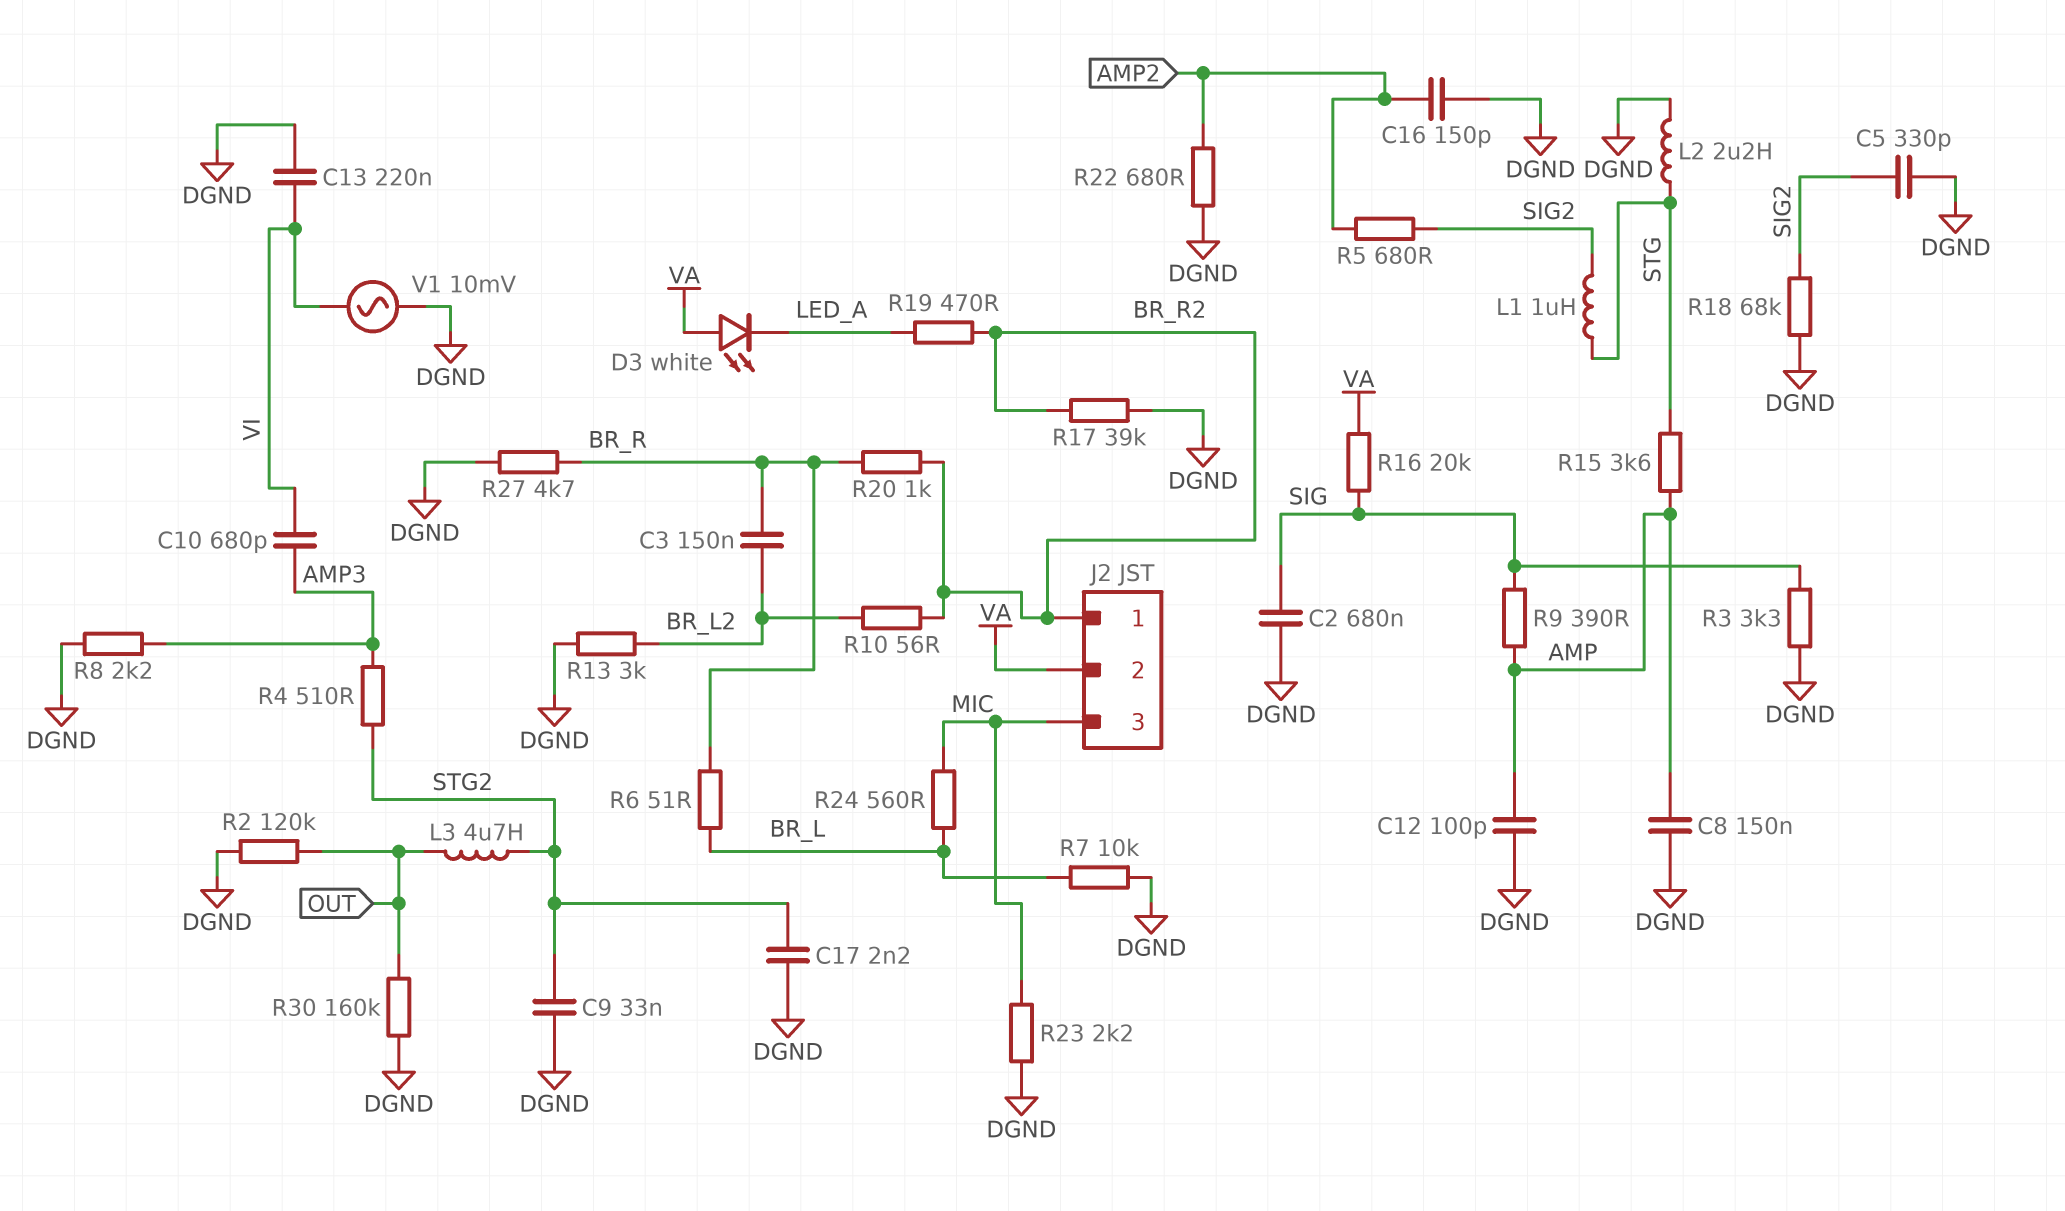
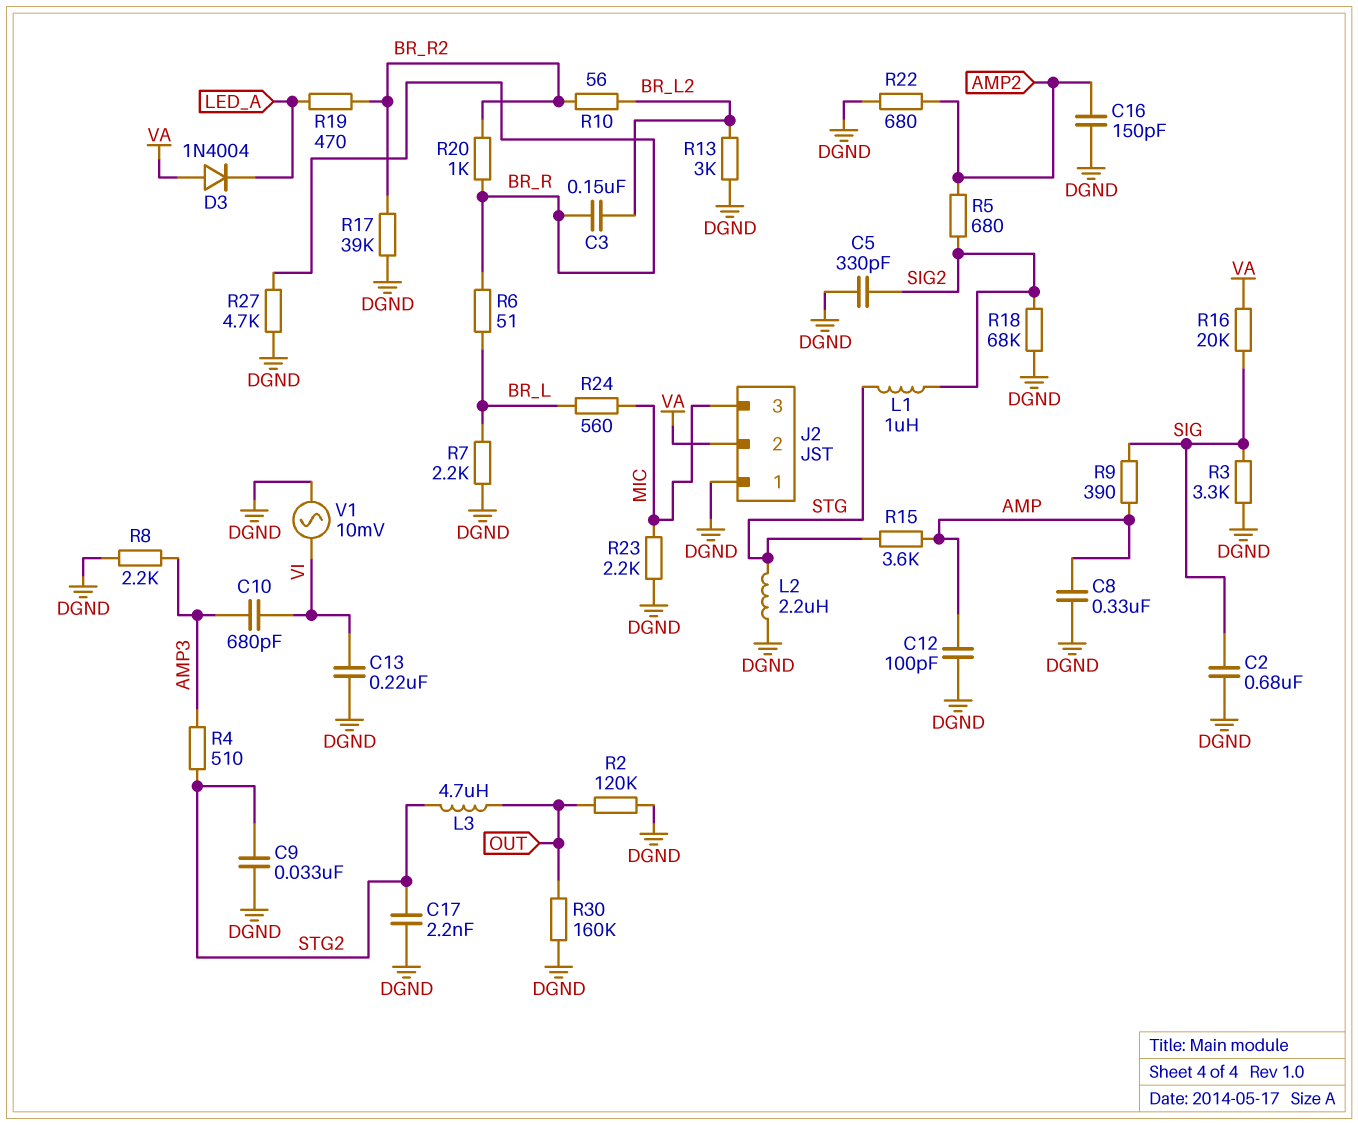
C8: 150nF (AMP, DGND) -> 330nF (AMP, DGND)
D3: LED white (A VA, K LED_A) -> diode 1N4004 (A VA, K LED_A)
J2 pin 1: BR_R2 -> DGND
R7: 10k (BR_L, DGND) -> 2.2k (BR_L, DGND)

